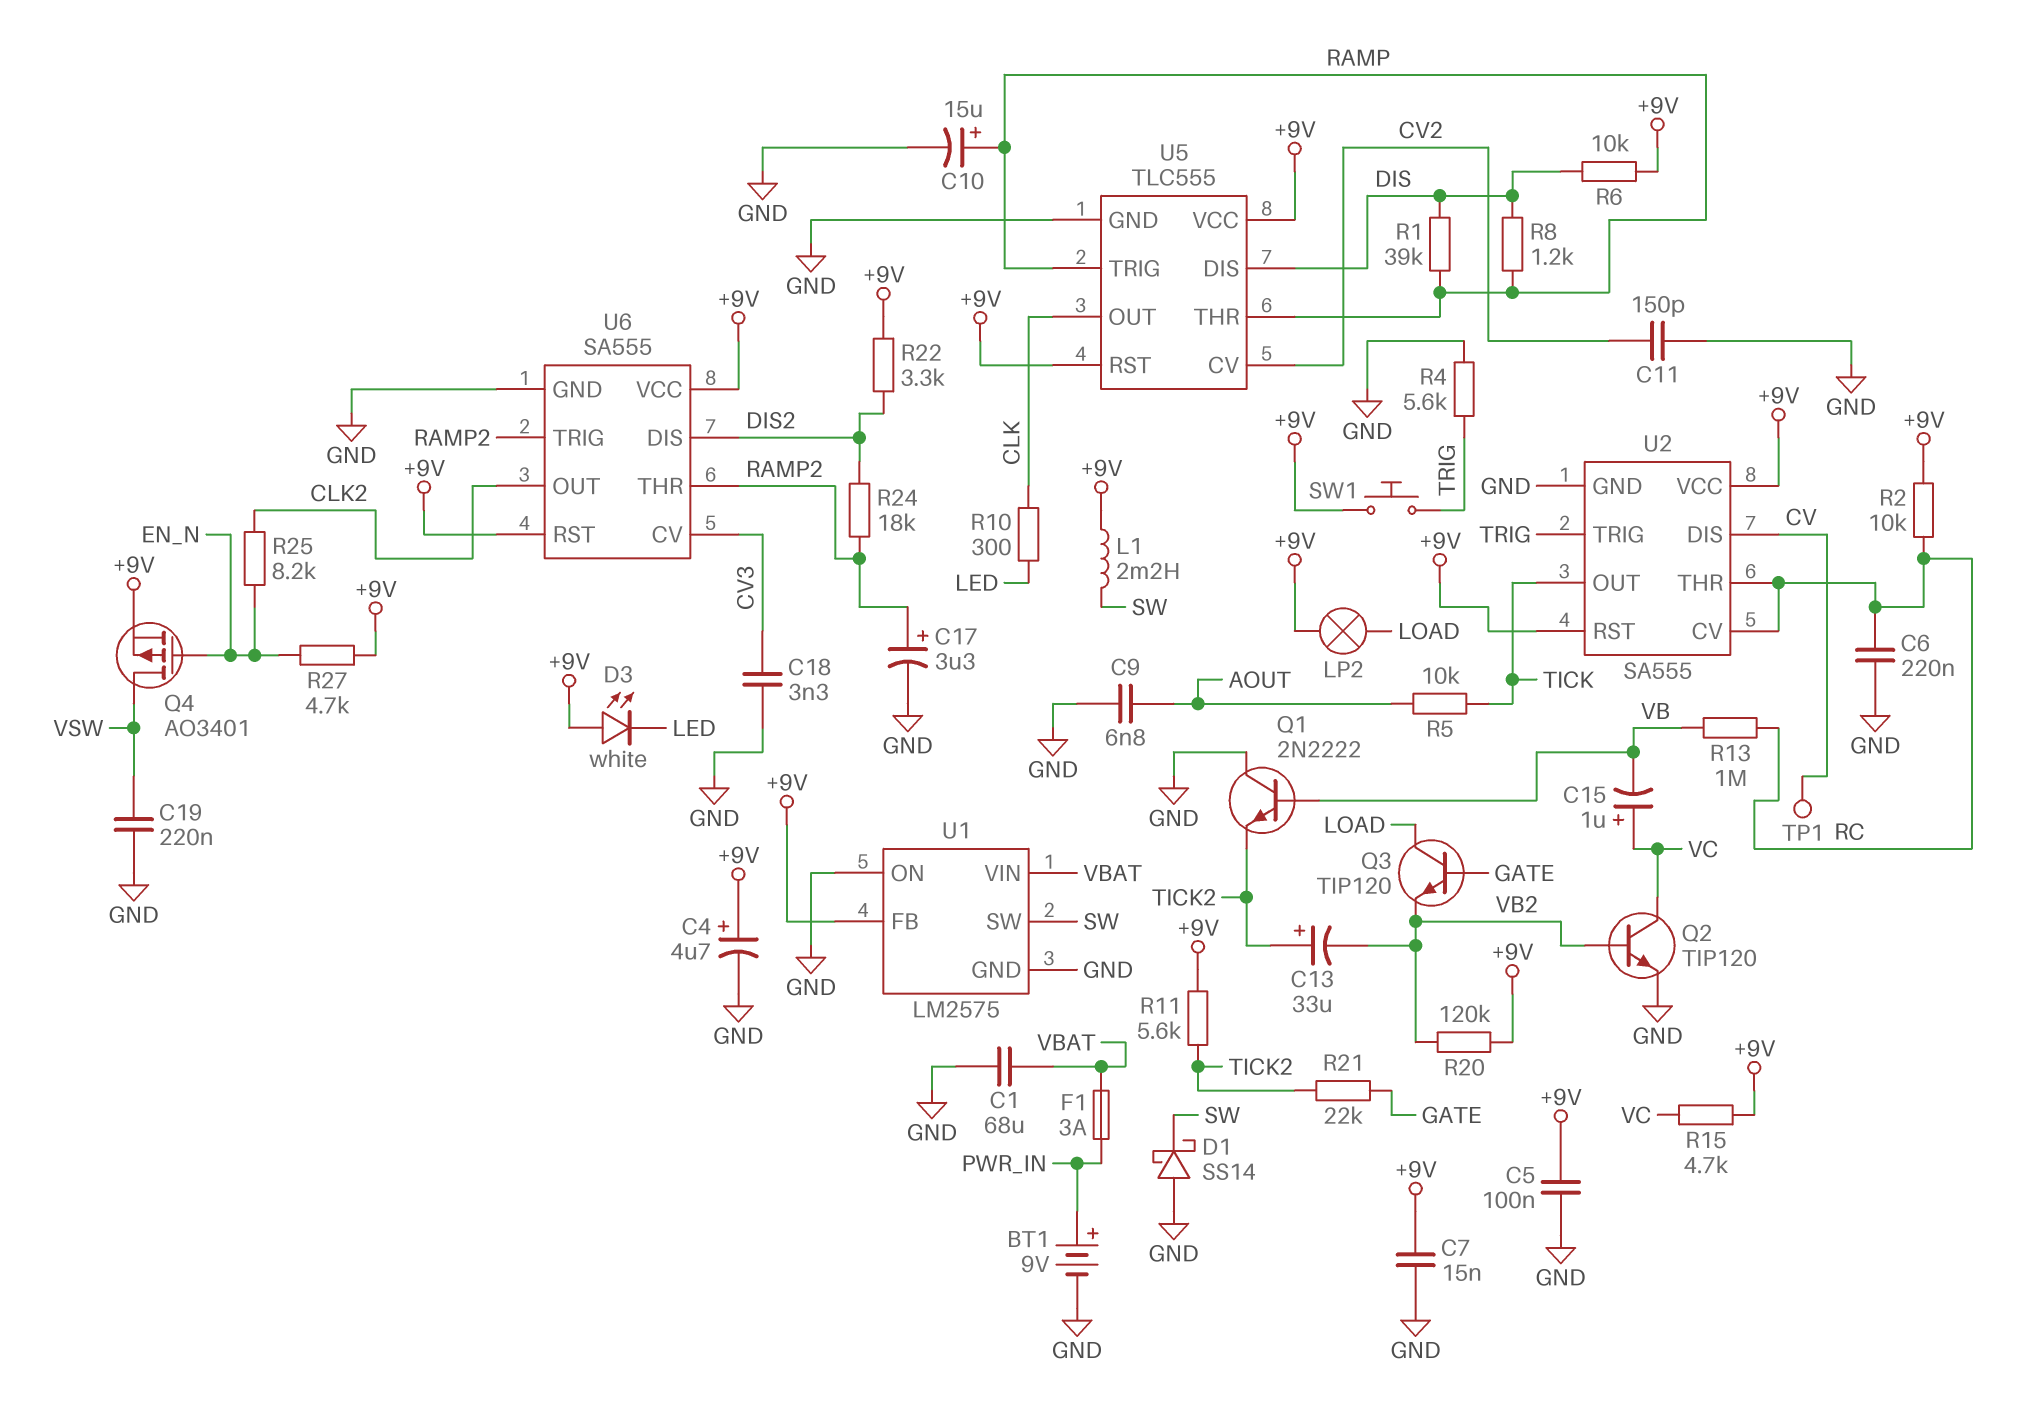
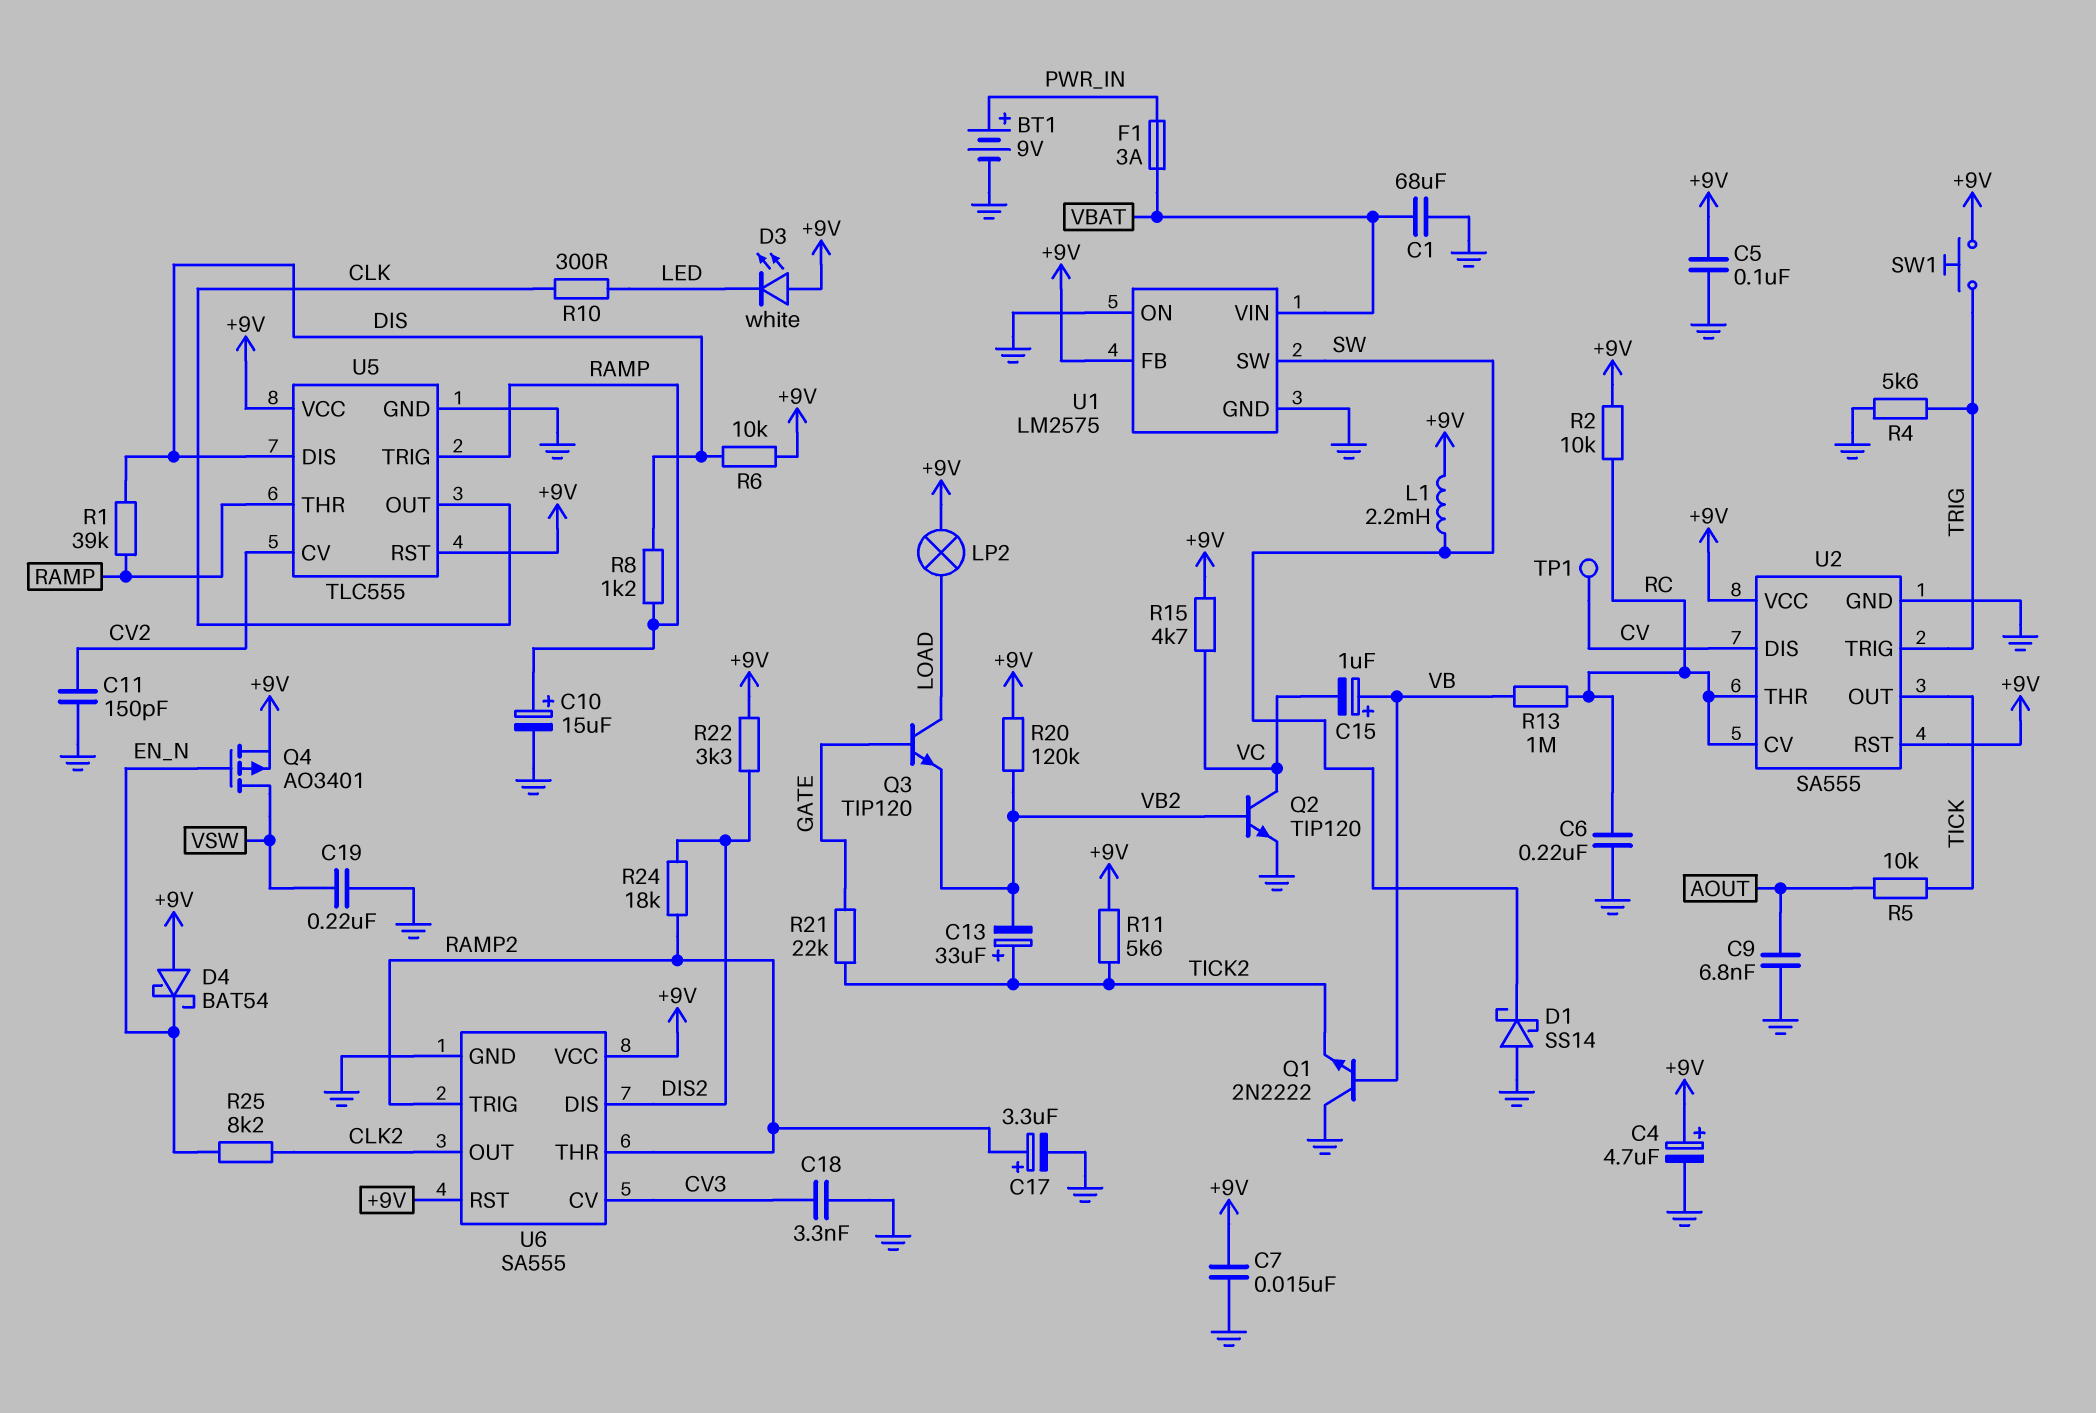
C15: 1uF (plus VC, minus VB) -> 1uF (plus VB, minus VC)
D4: none -> schottky BAT54 (A +9V, K EN_N)
R27: 4.7k (+9V, EN_N) -> none

